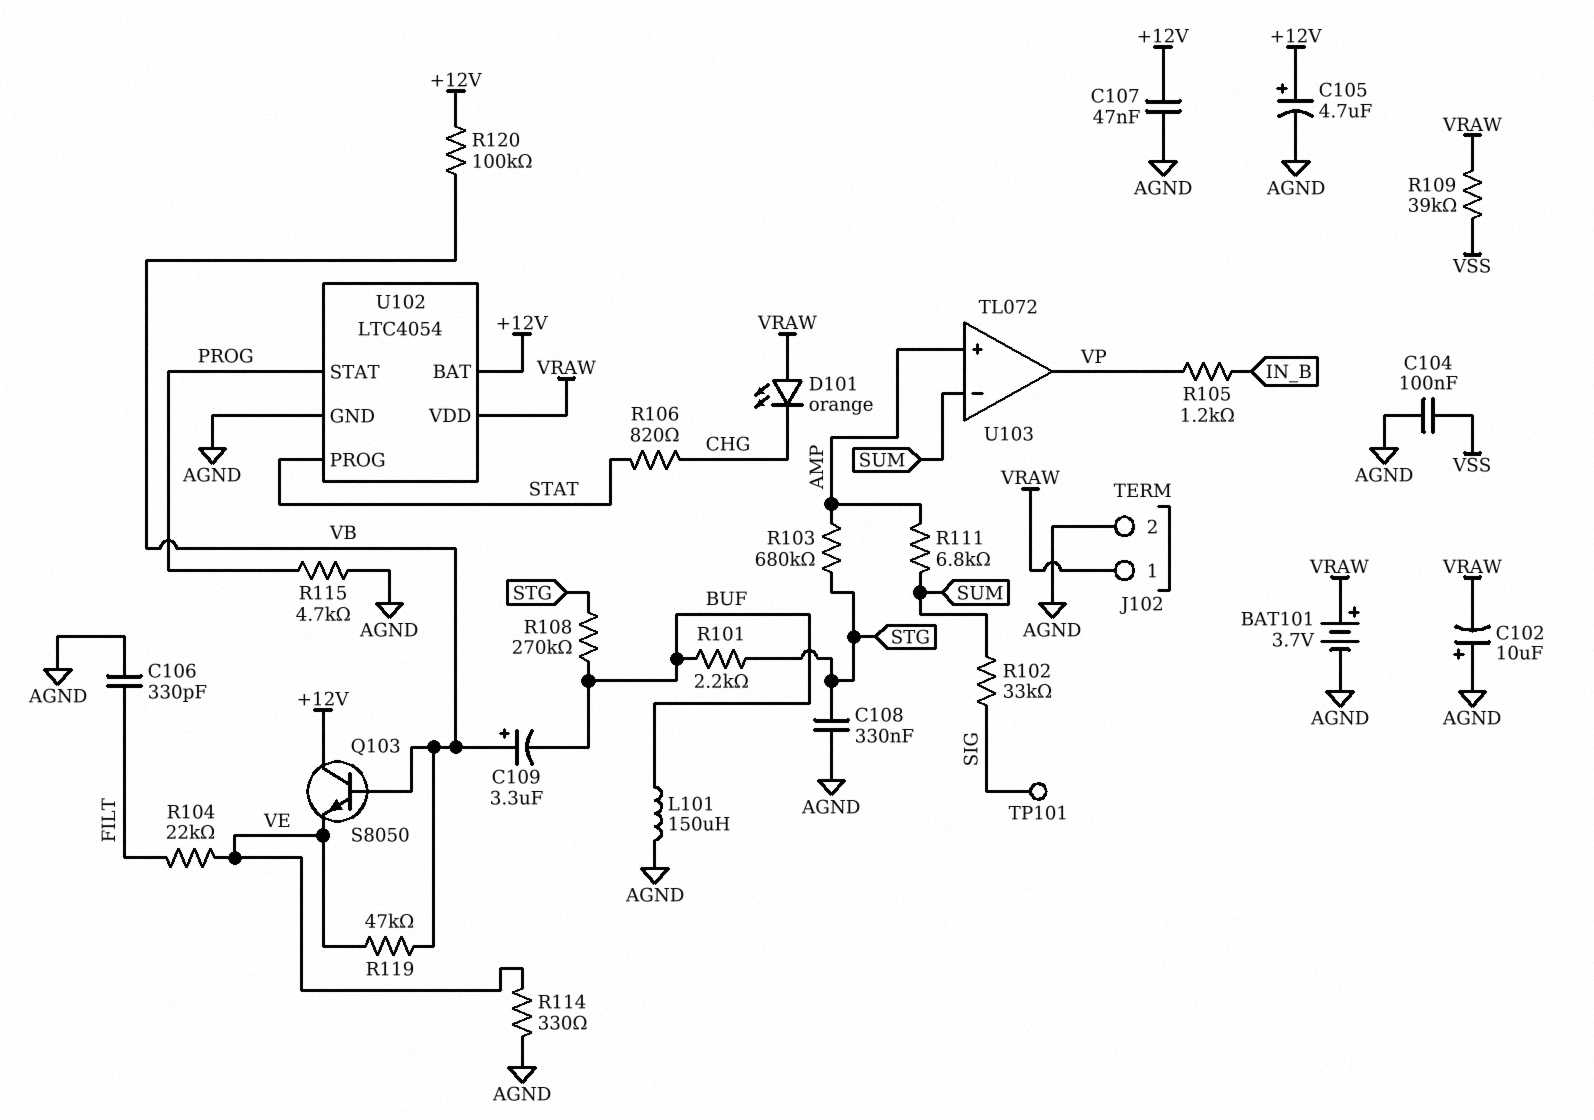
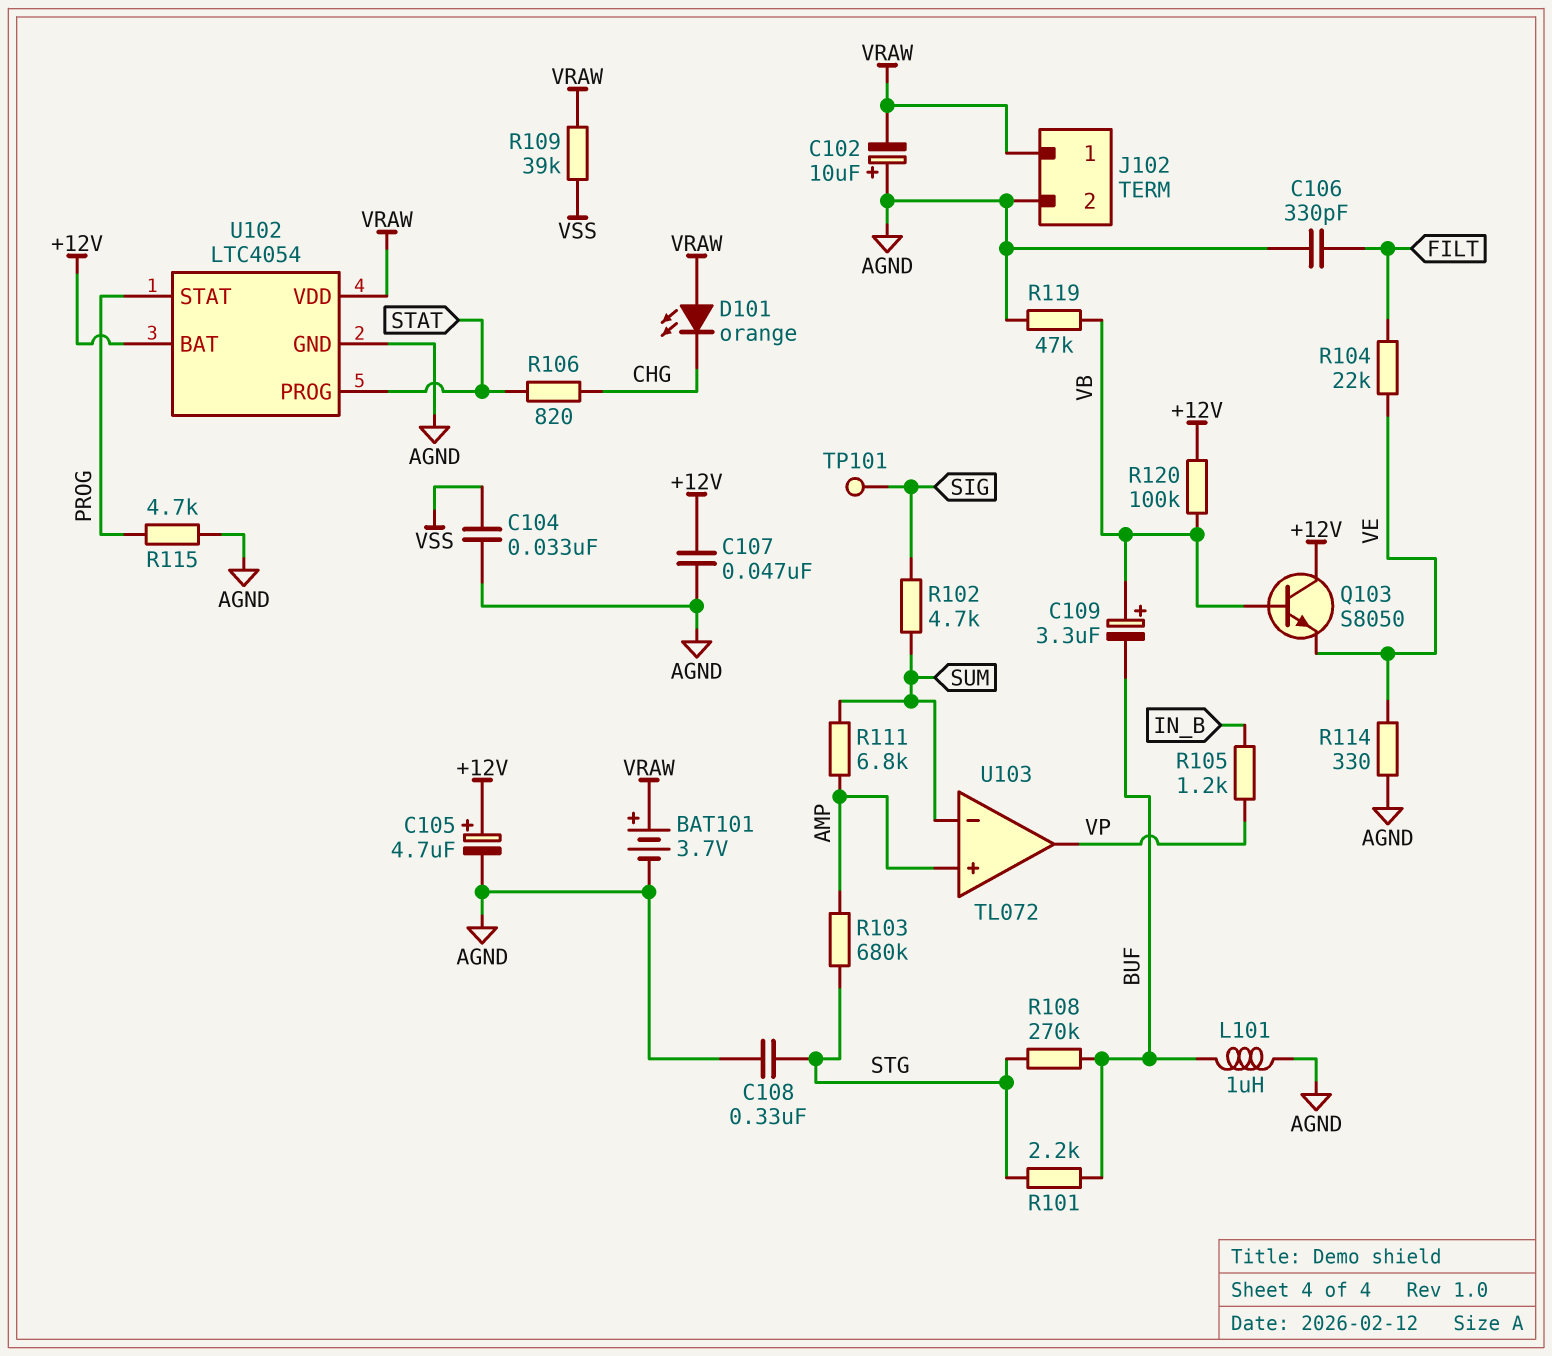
C104: 100nF (AGND, VSS) -> 33nF (AGND, VSS)
L101: 150uH (AGND, BUF) -> 1uH (AGND, BUF)
R102: 33k (SIG, SUM) -> 4.7k (SIG, SUM)
R119: 47k (VB, VE) -> 47k (AGND, VB)

